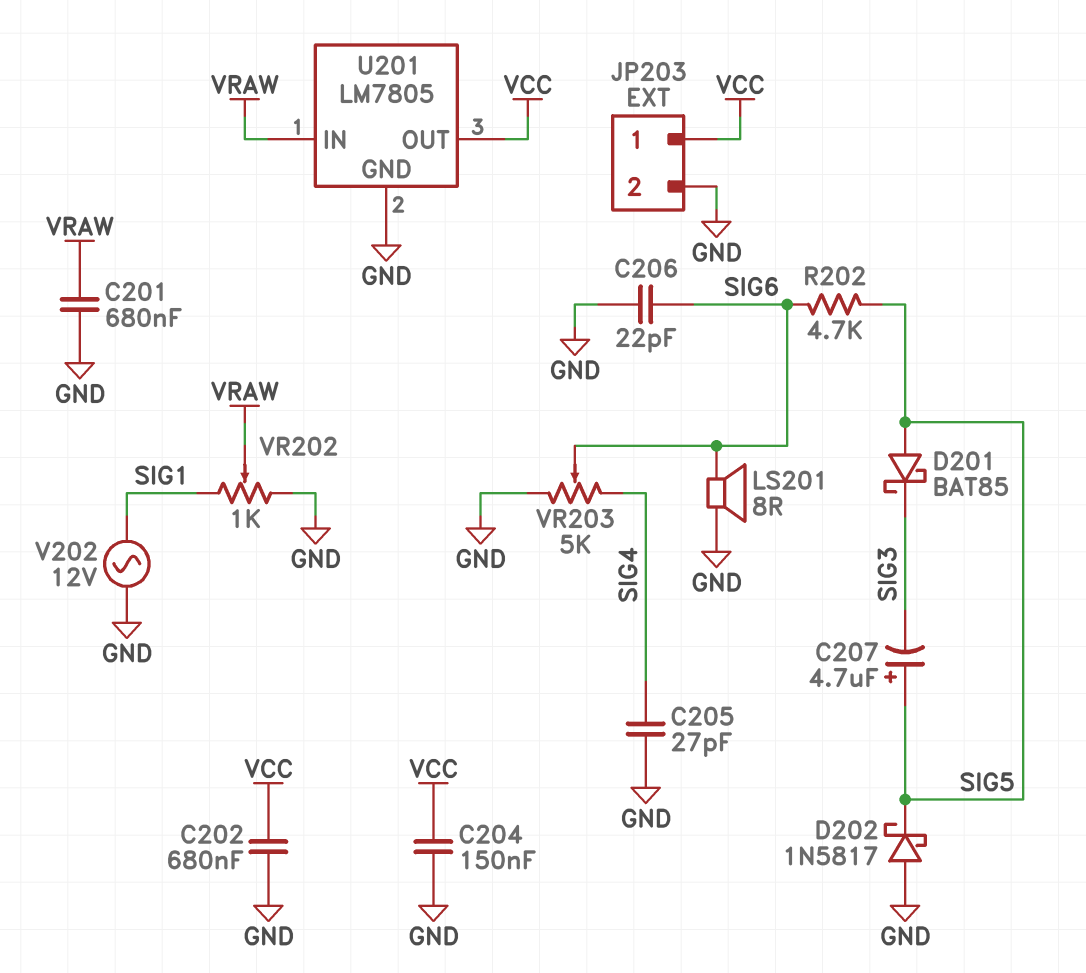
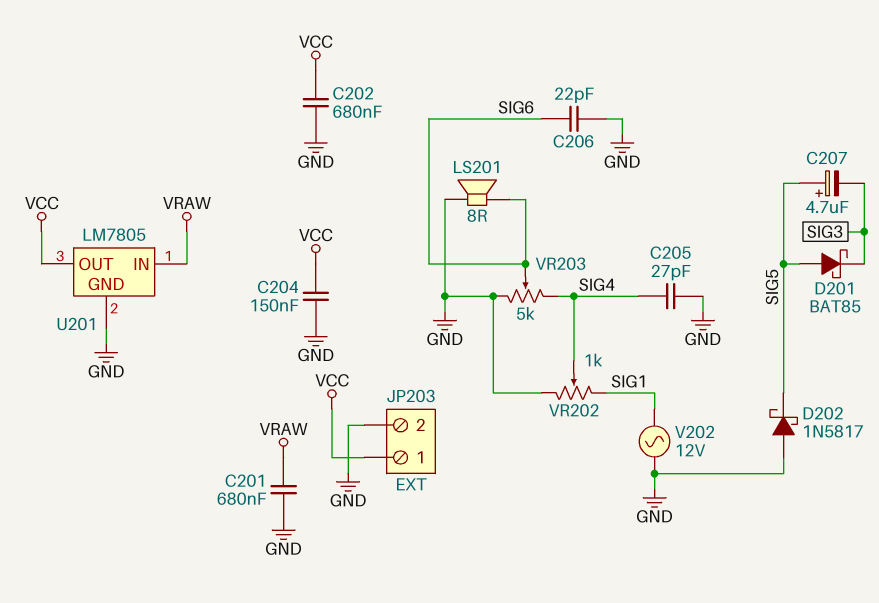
R202: 4.7k (SIG5, SIG6) -> none
VR202: 1k (GND, SIG1, wiper VRAW) -> 1k (GND, SIG1, wiper SIG4)

